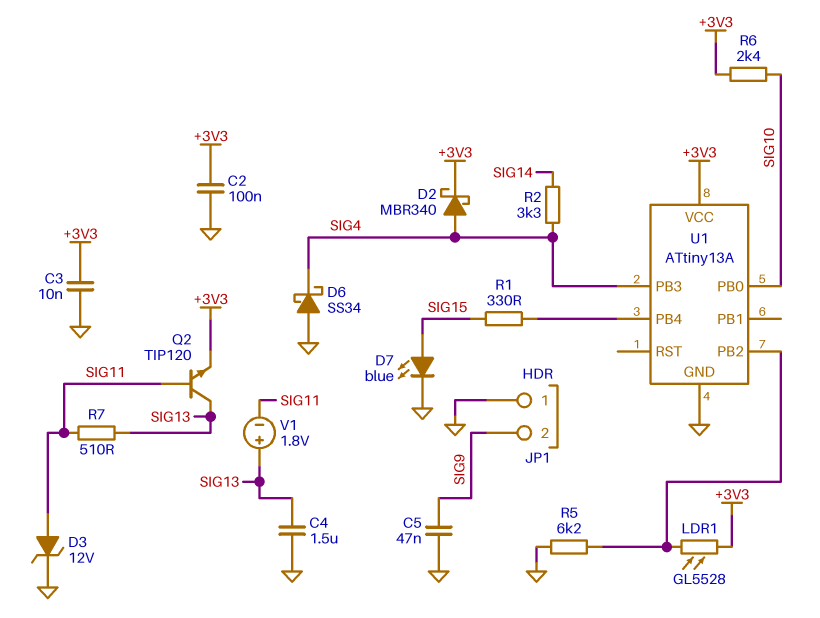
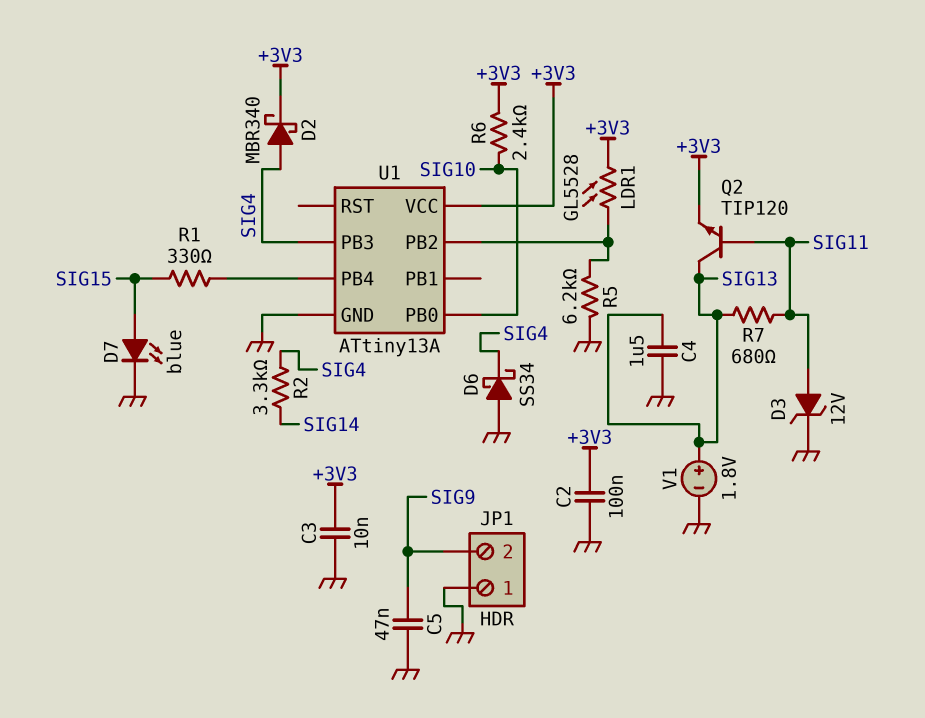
R7: 510 (SIG11, SIG13) -> 680 (SIG11, SIG13)
V1: 1.8V (plus SIG13, minus SIG11) -> 1.8V (plus SIG13, minus GND)

